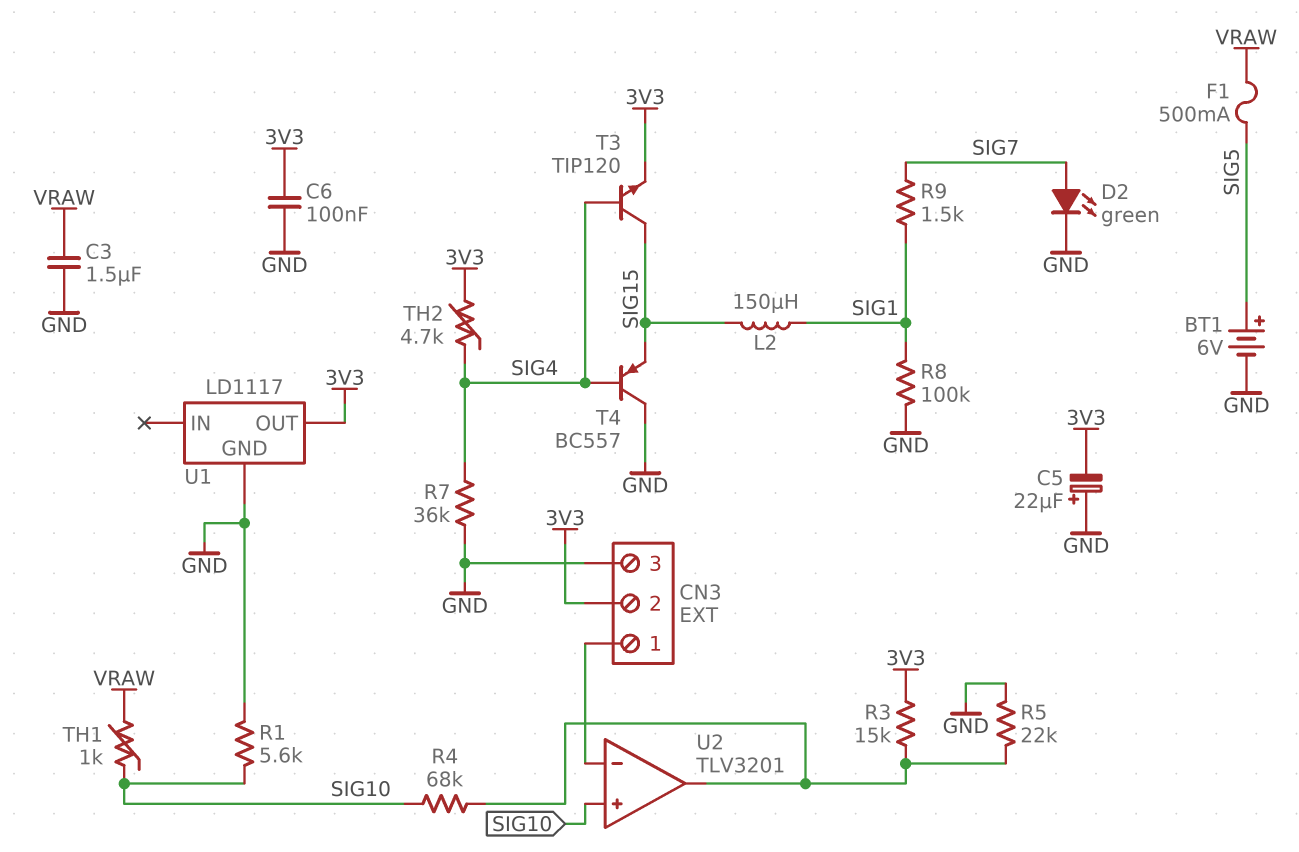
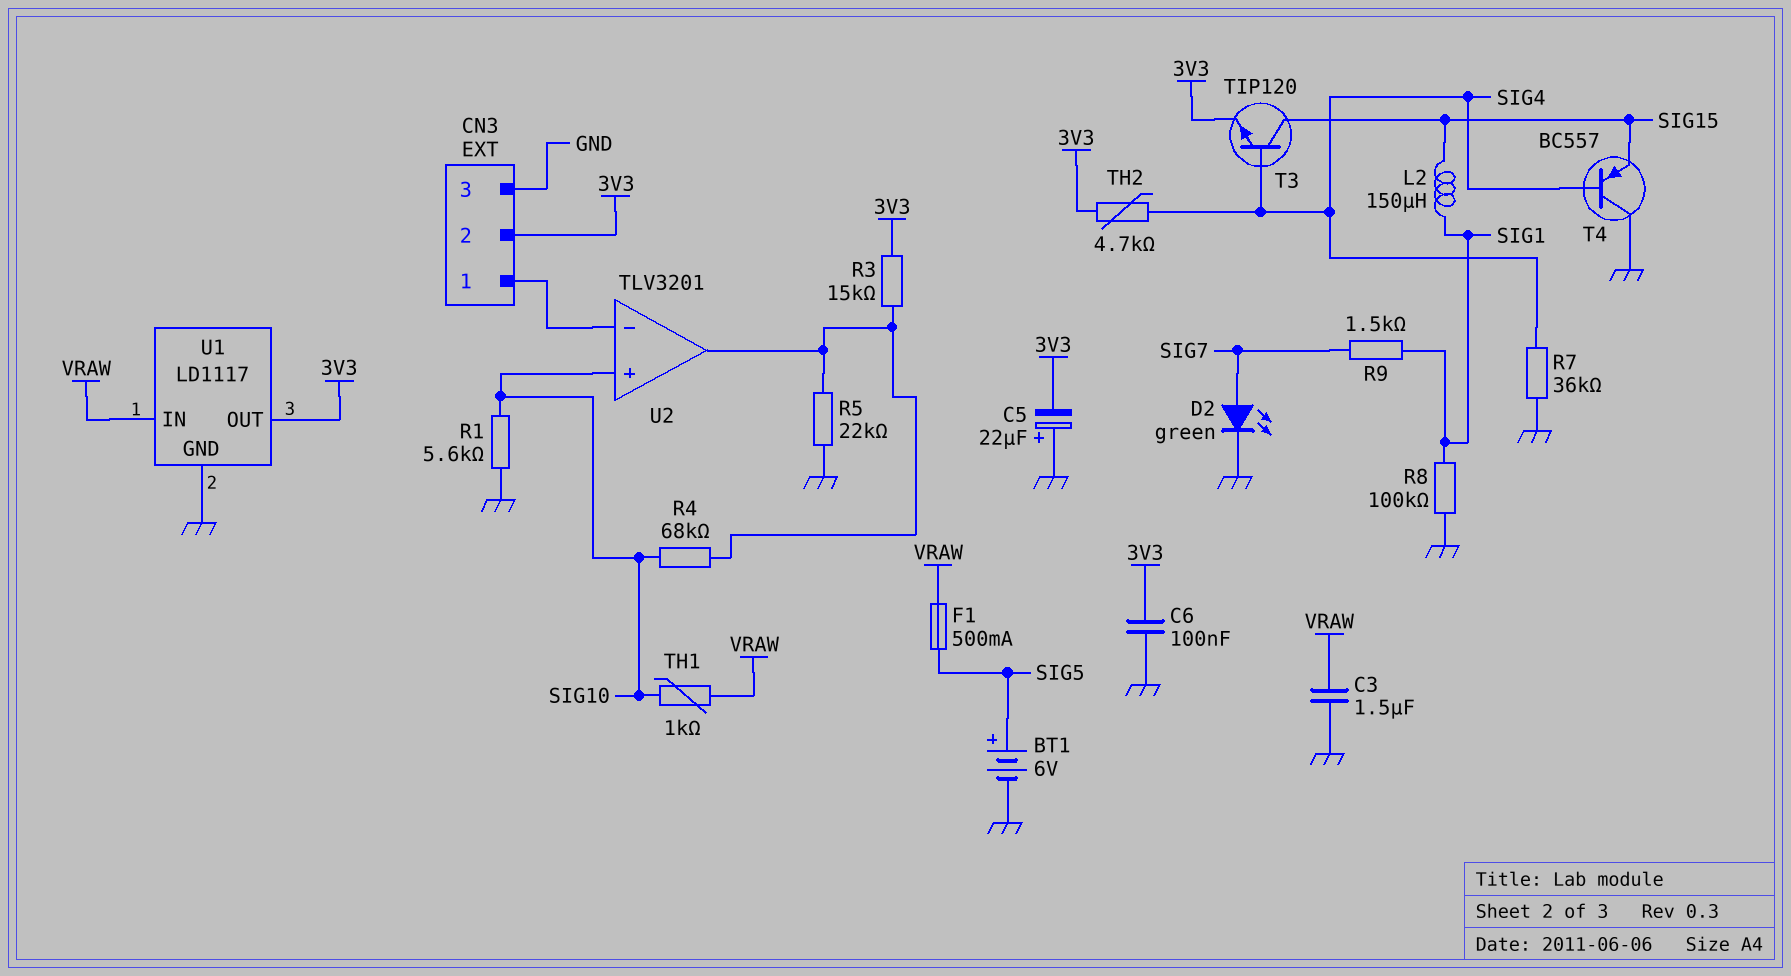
U1 pin IN: none -> VRAW

